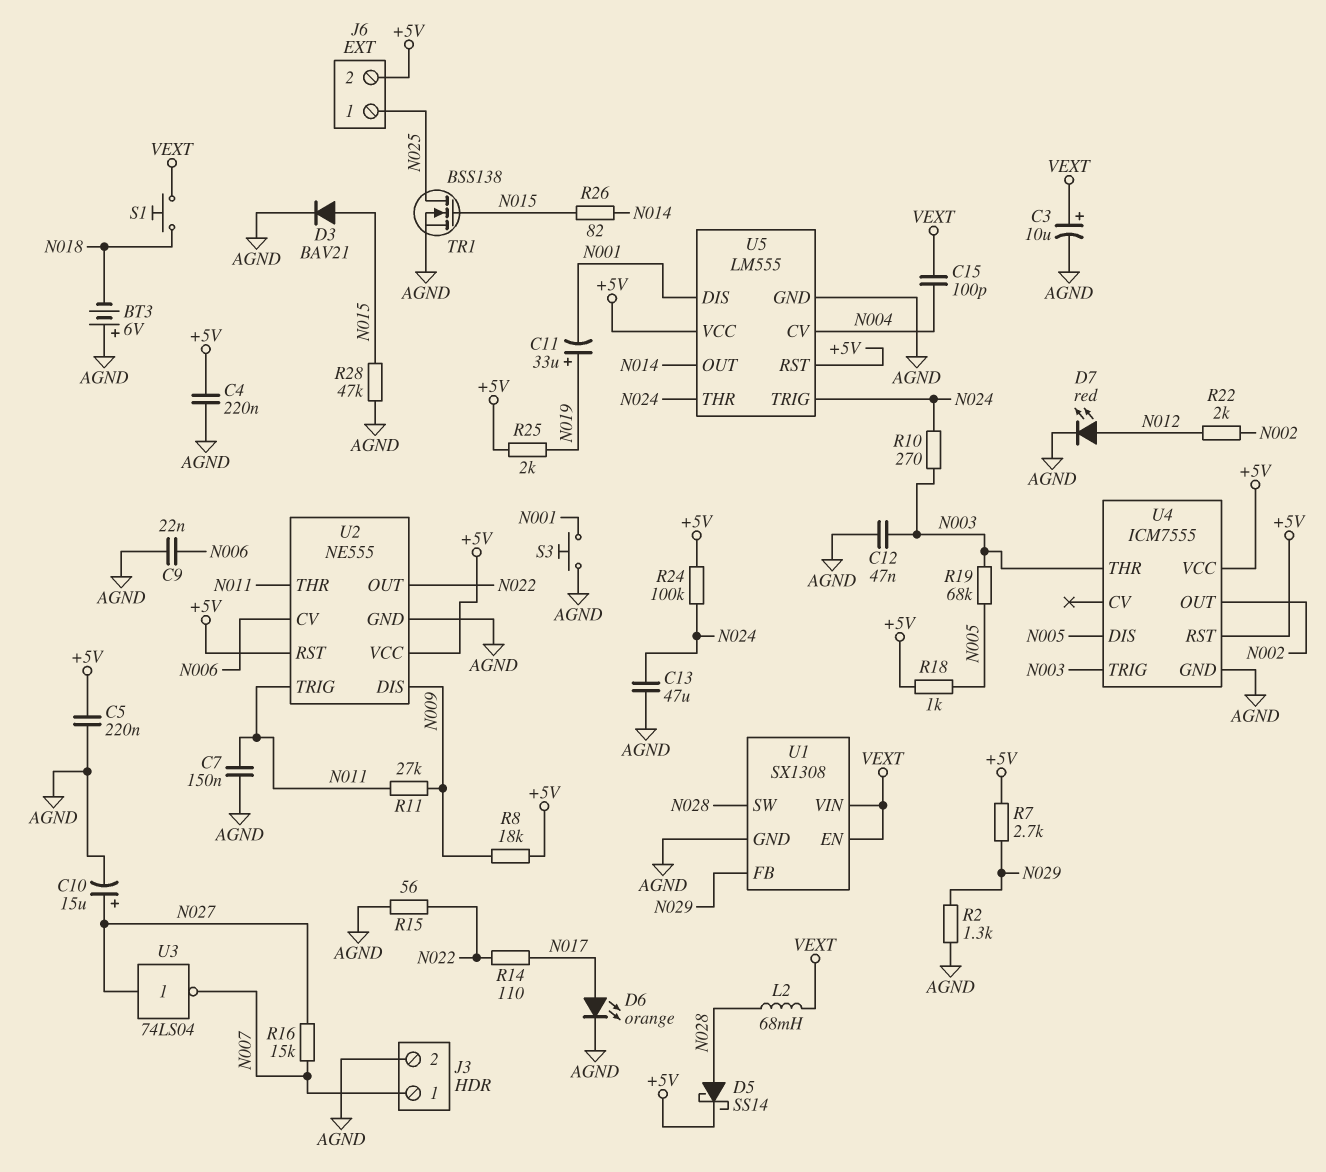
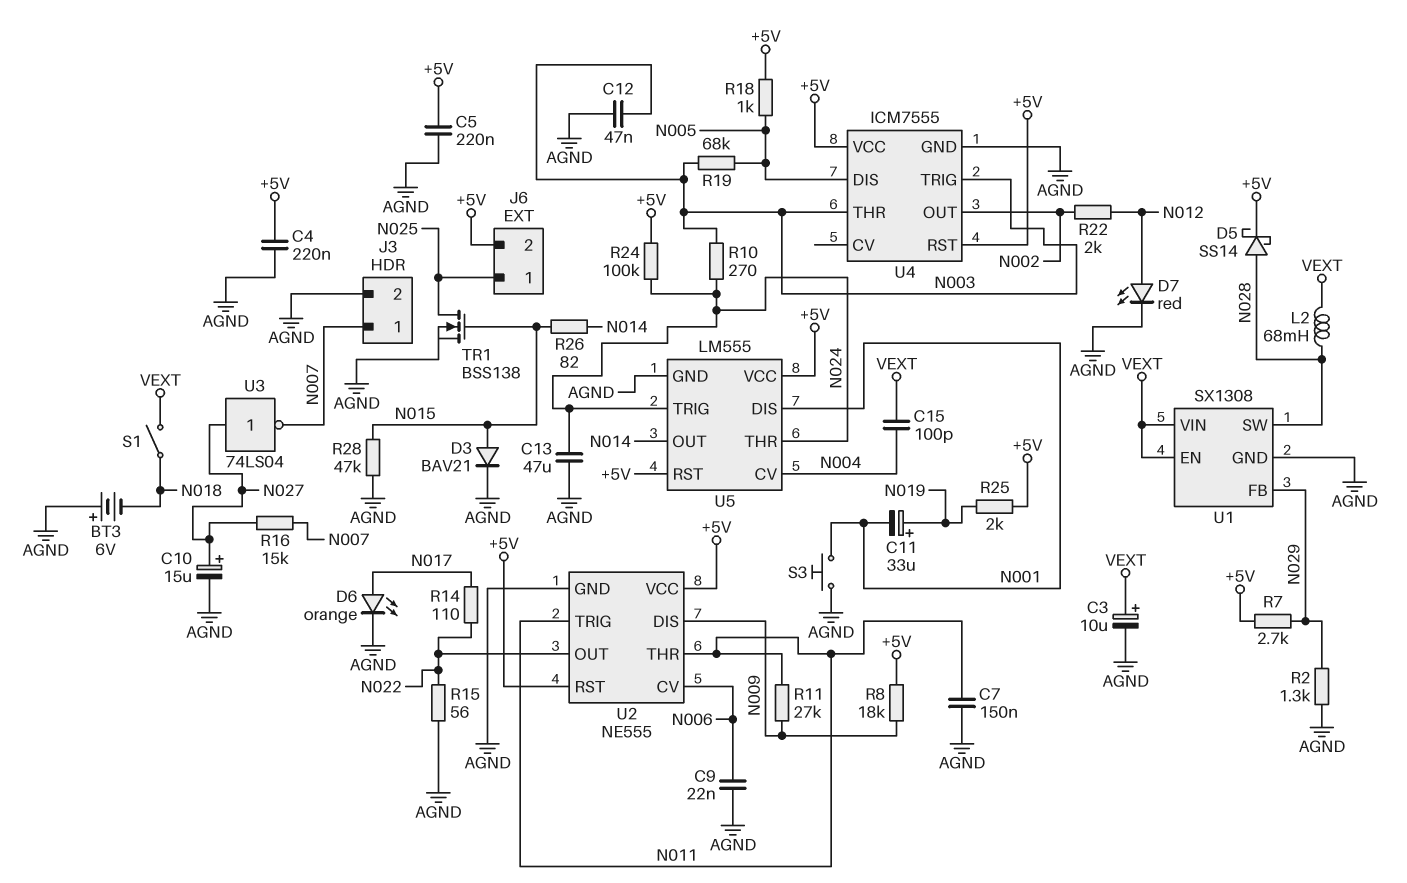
S1: button (N018, VEXT) -> switch (N018, VEXT)

